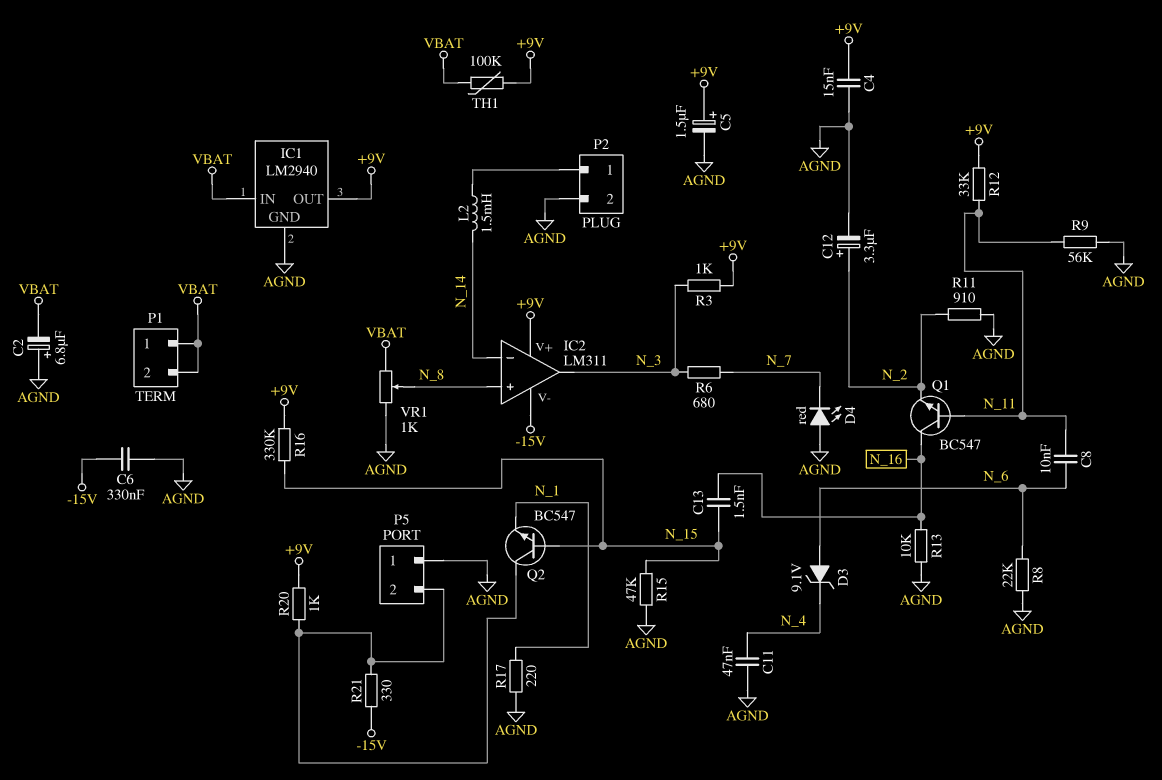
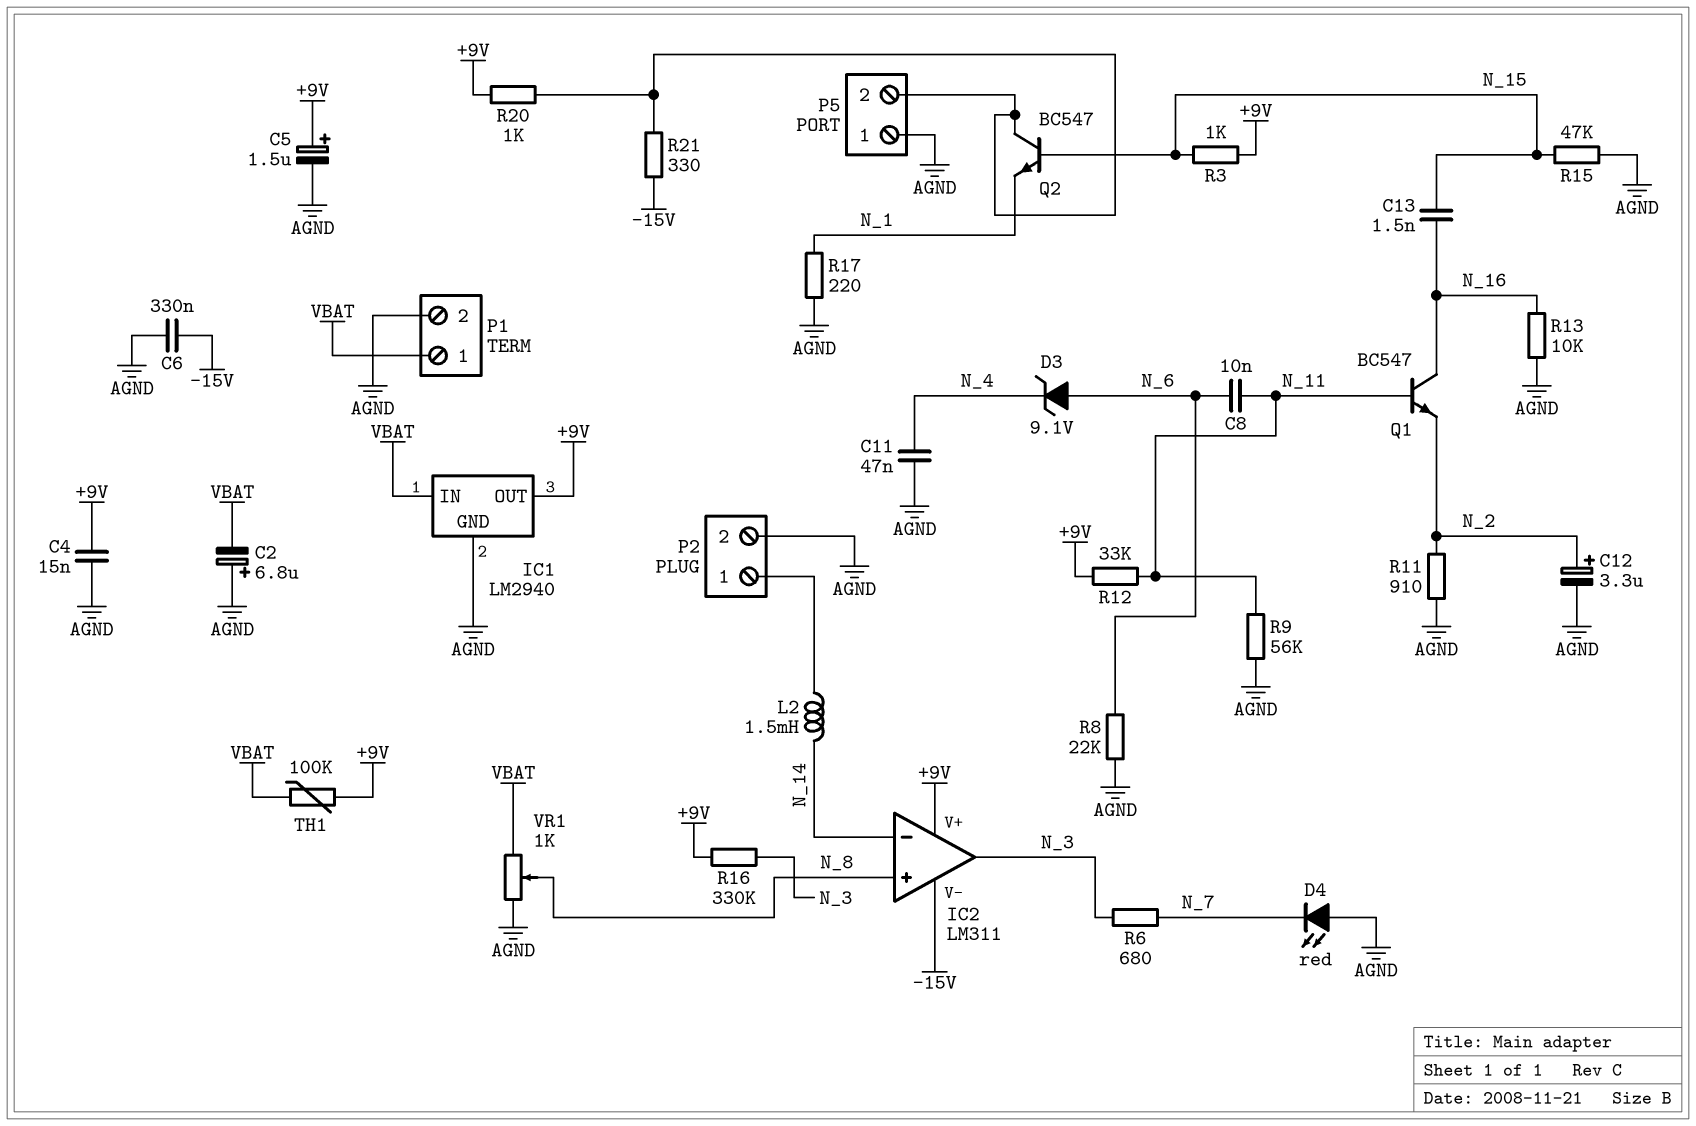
P1 pin 2: VBAT -> AGND
R3: 1k (+9V, N_3) -> 1k (+9V, N_15)
R16: 330k (+9V, N_15) -> 330k (+9V, N_3)

